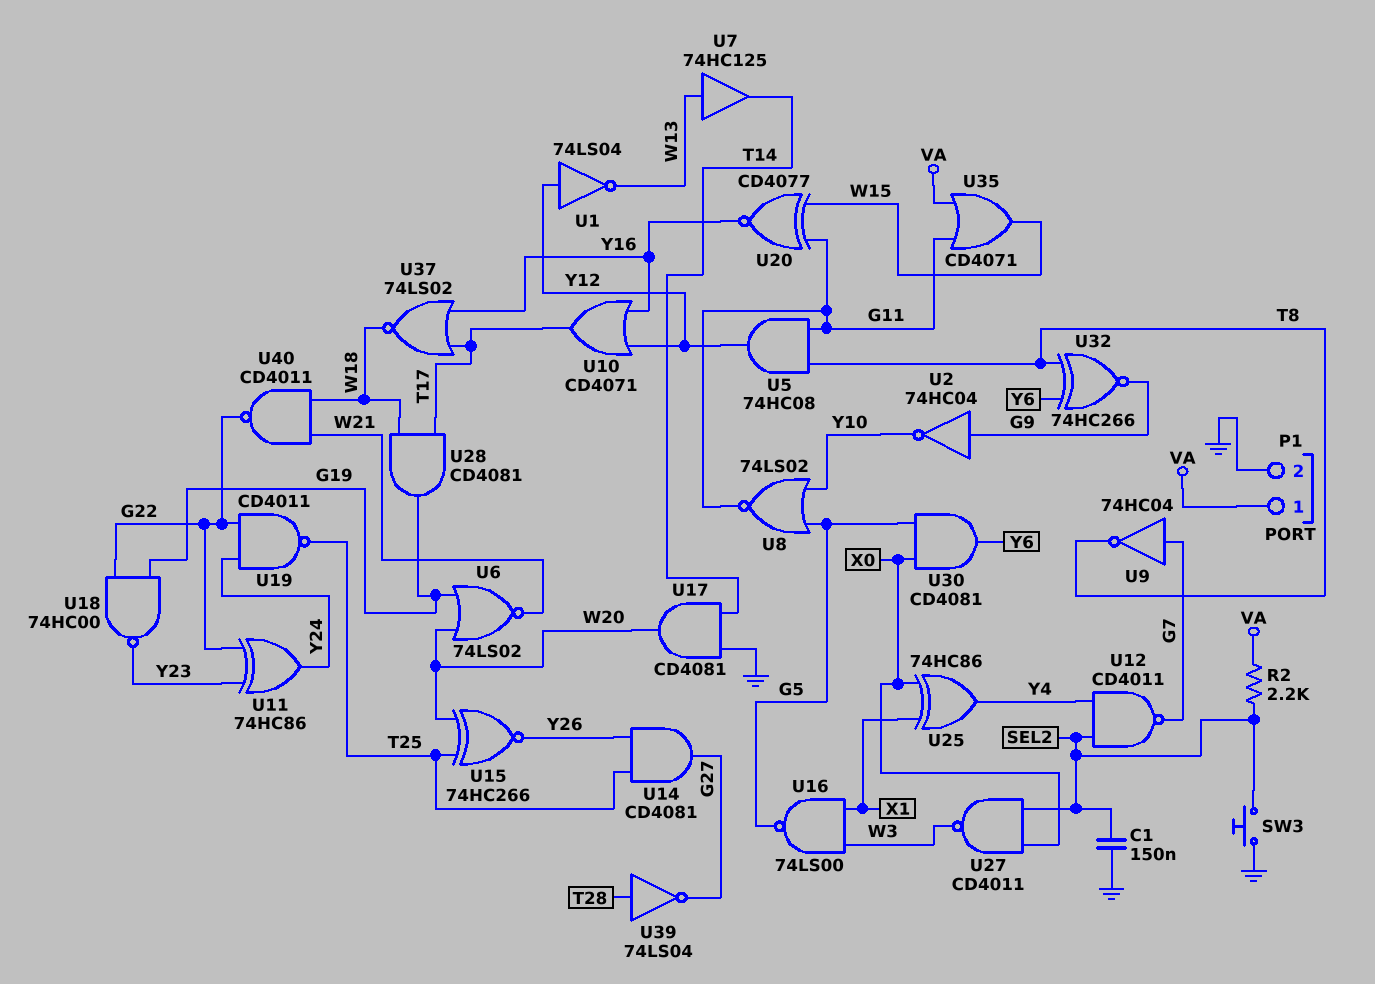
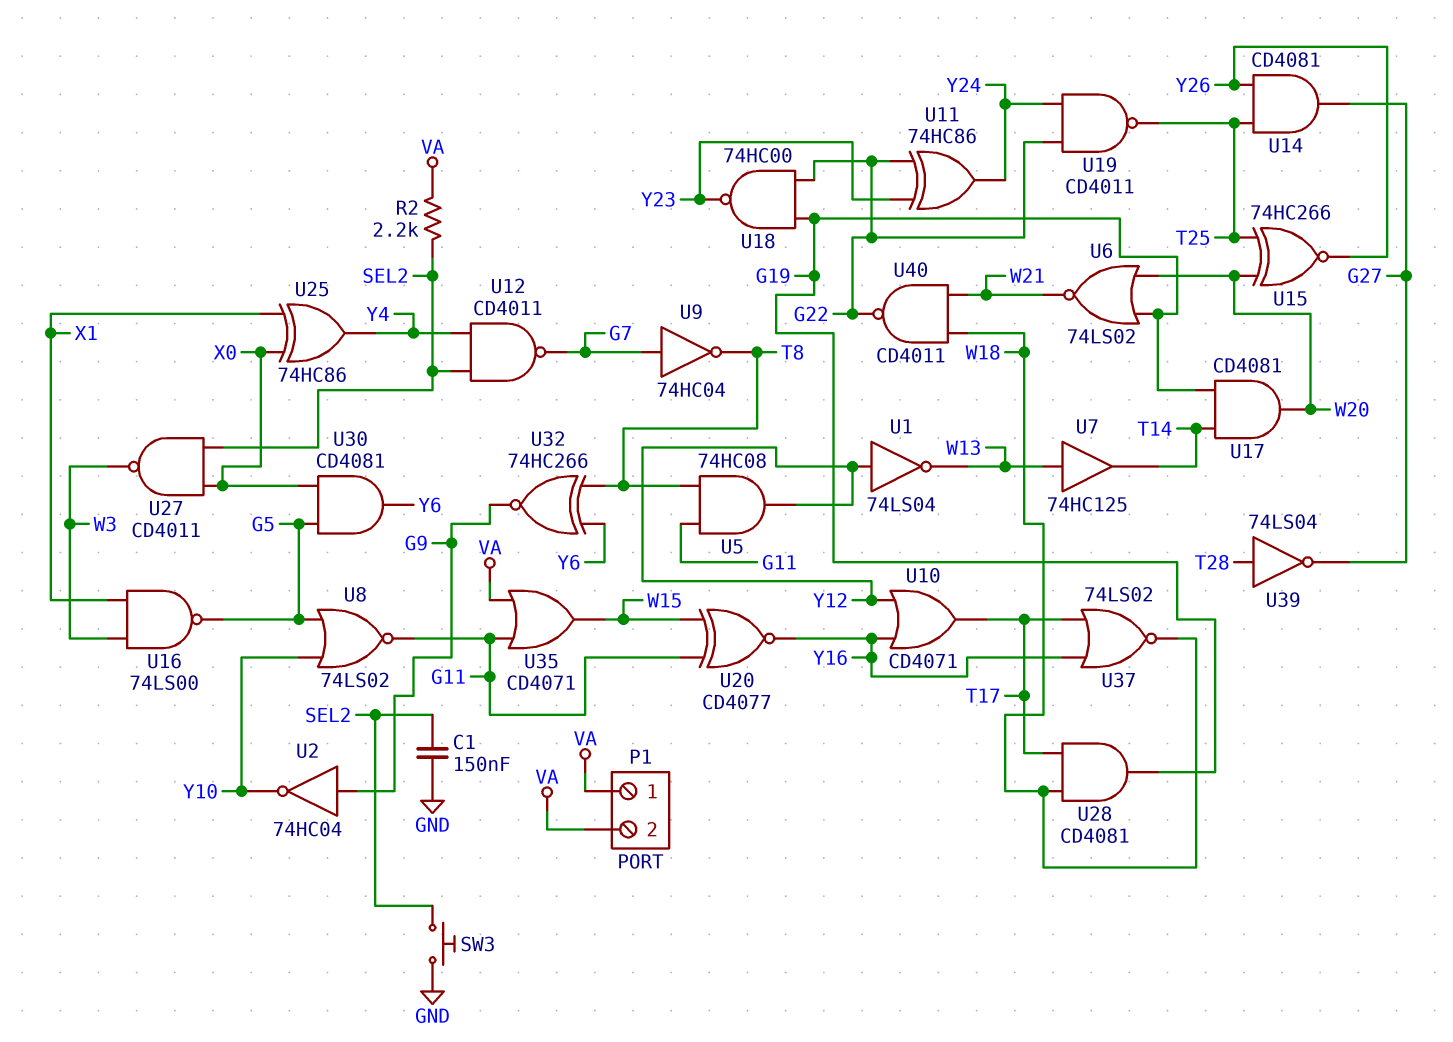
P1 pin 2: GND -> VA
U17: AND CD4081 (in GND, in T14, out W20) -> AND CD4081 (in G19, in T14, out W20)

